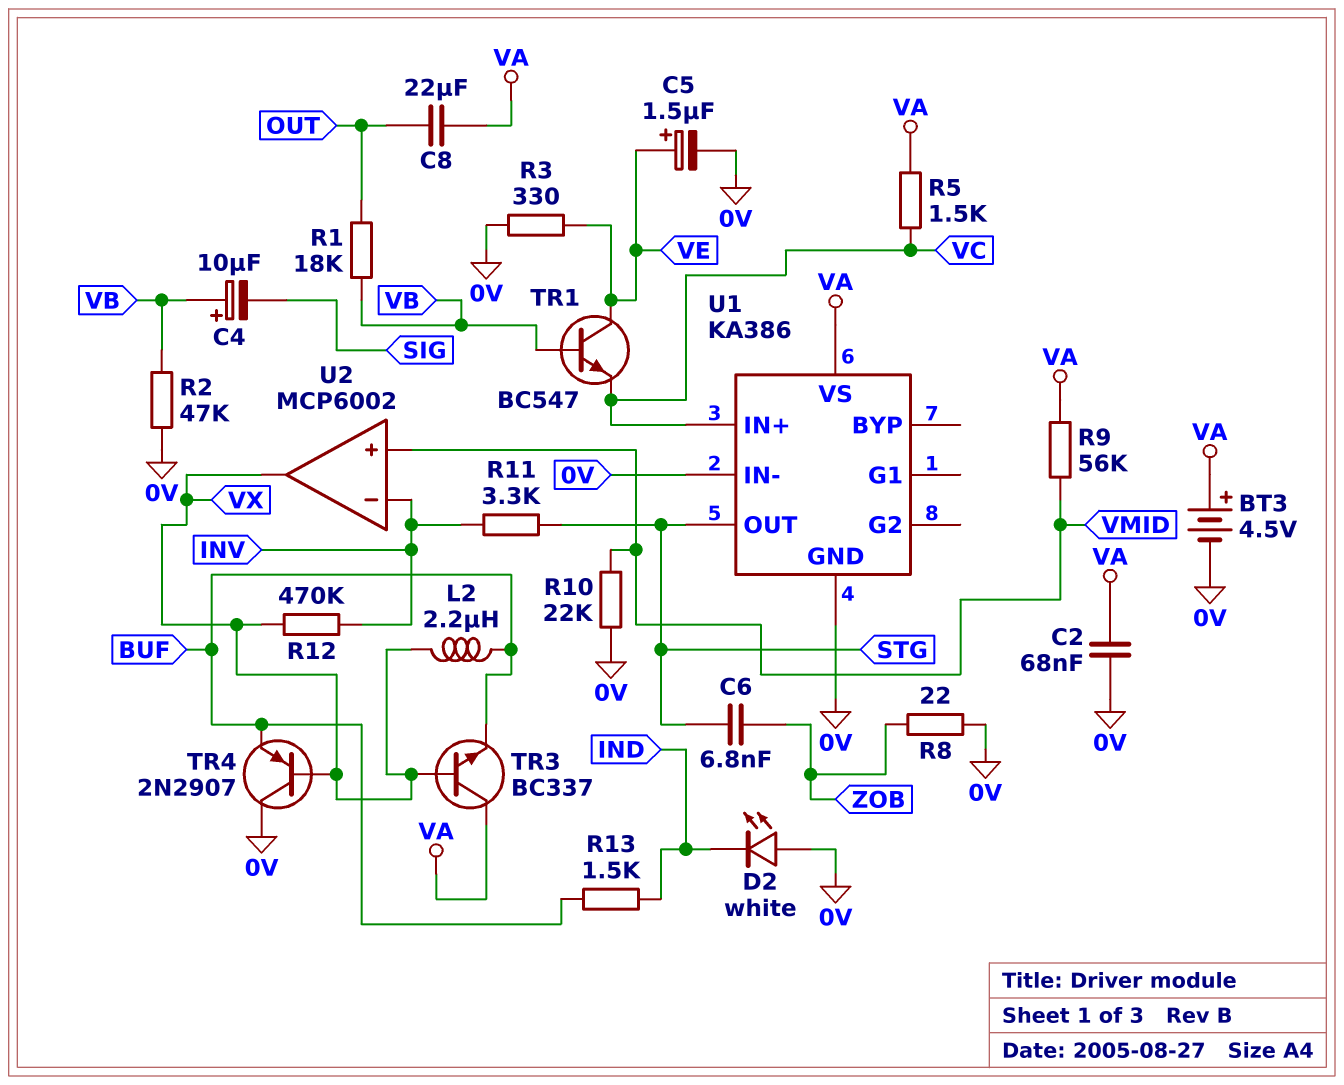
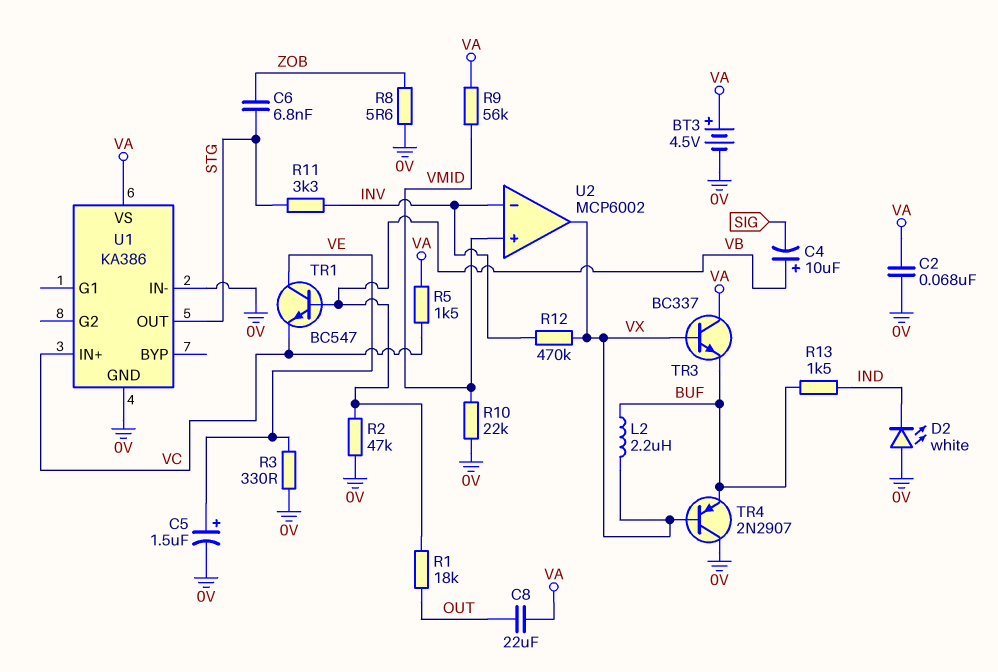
R8: 22 (0V, ZOB) -> 5.6 (0V, ZOB)

